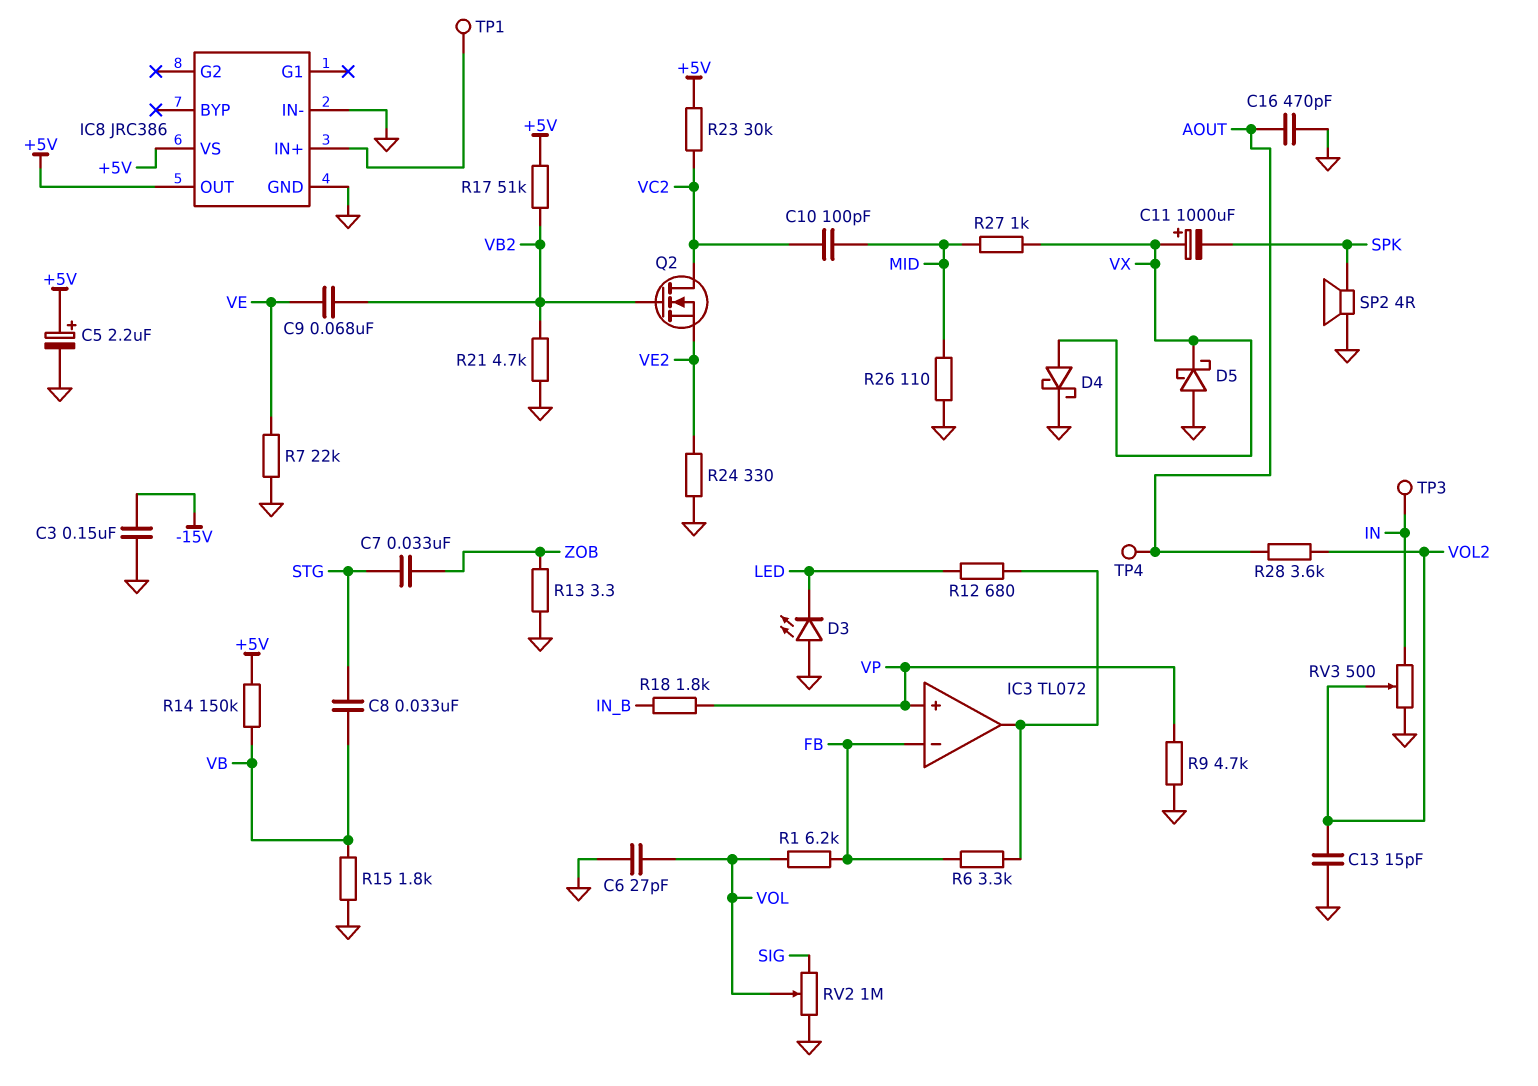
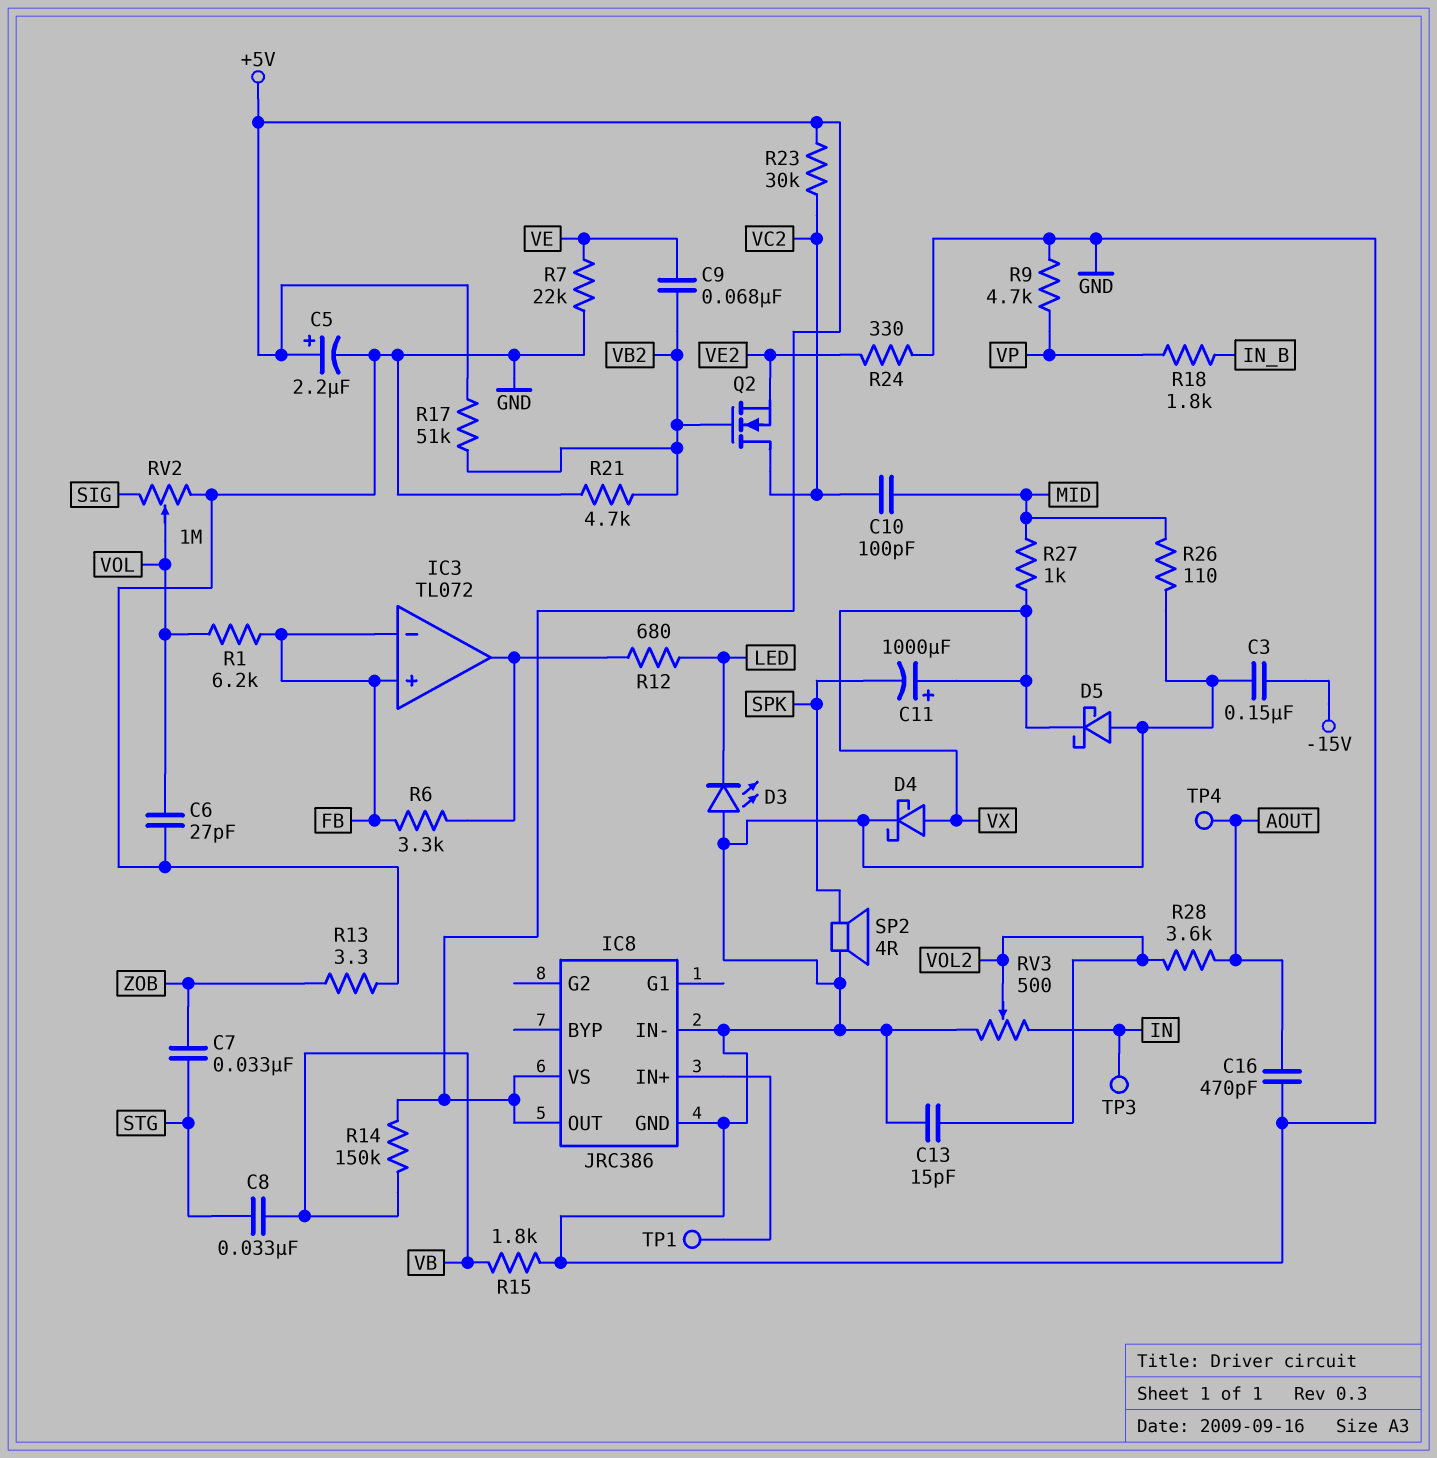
IC3 pin in+: VP -> FB

